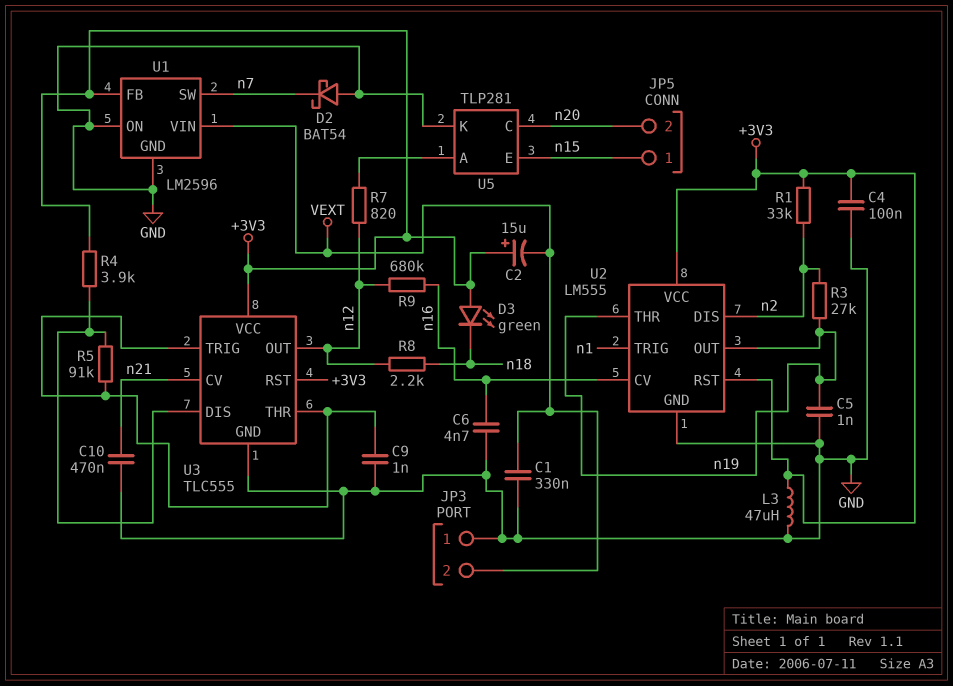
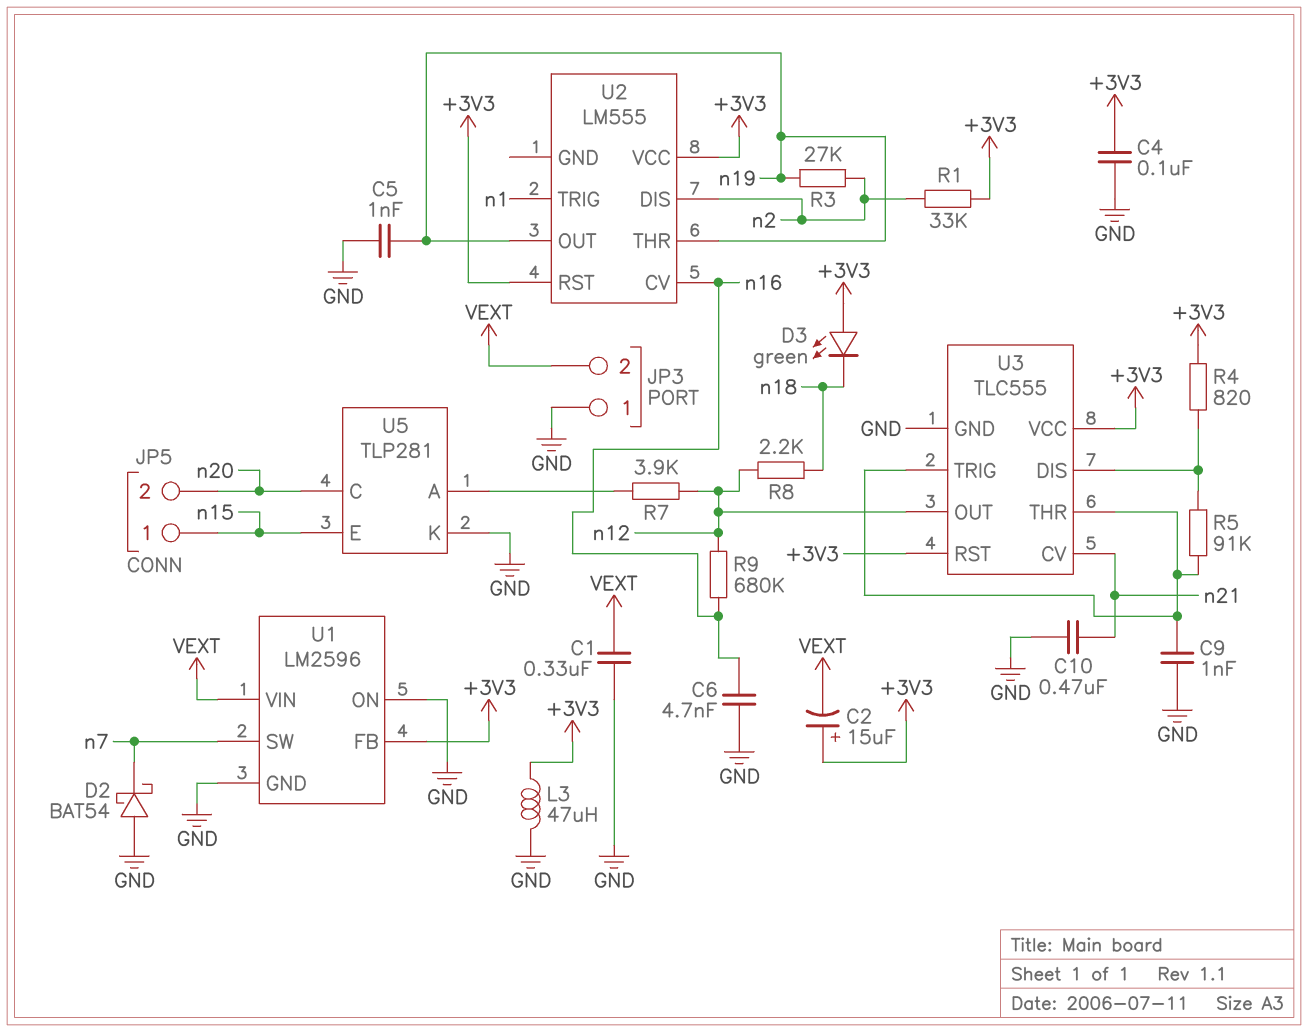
R4: 3.9k (+3V3, U3/DIS) -> 820 (+3V3, U3/DIS)
R7: 820 (U5/A, n12) -> 3.9k (U5/A, n12)
U2 pin GND: GND -> none

